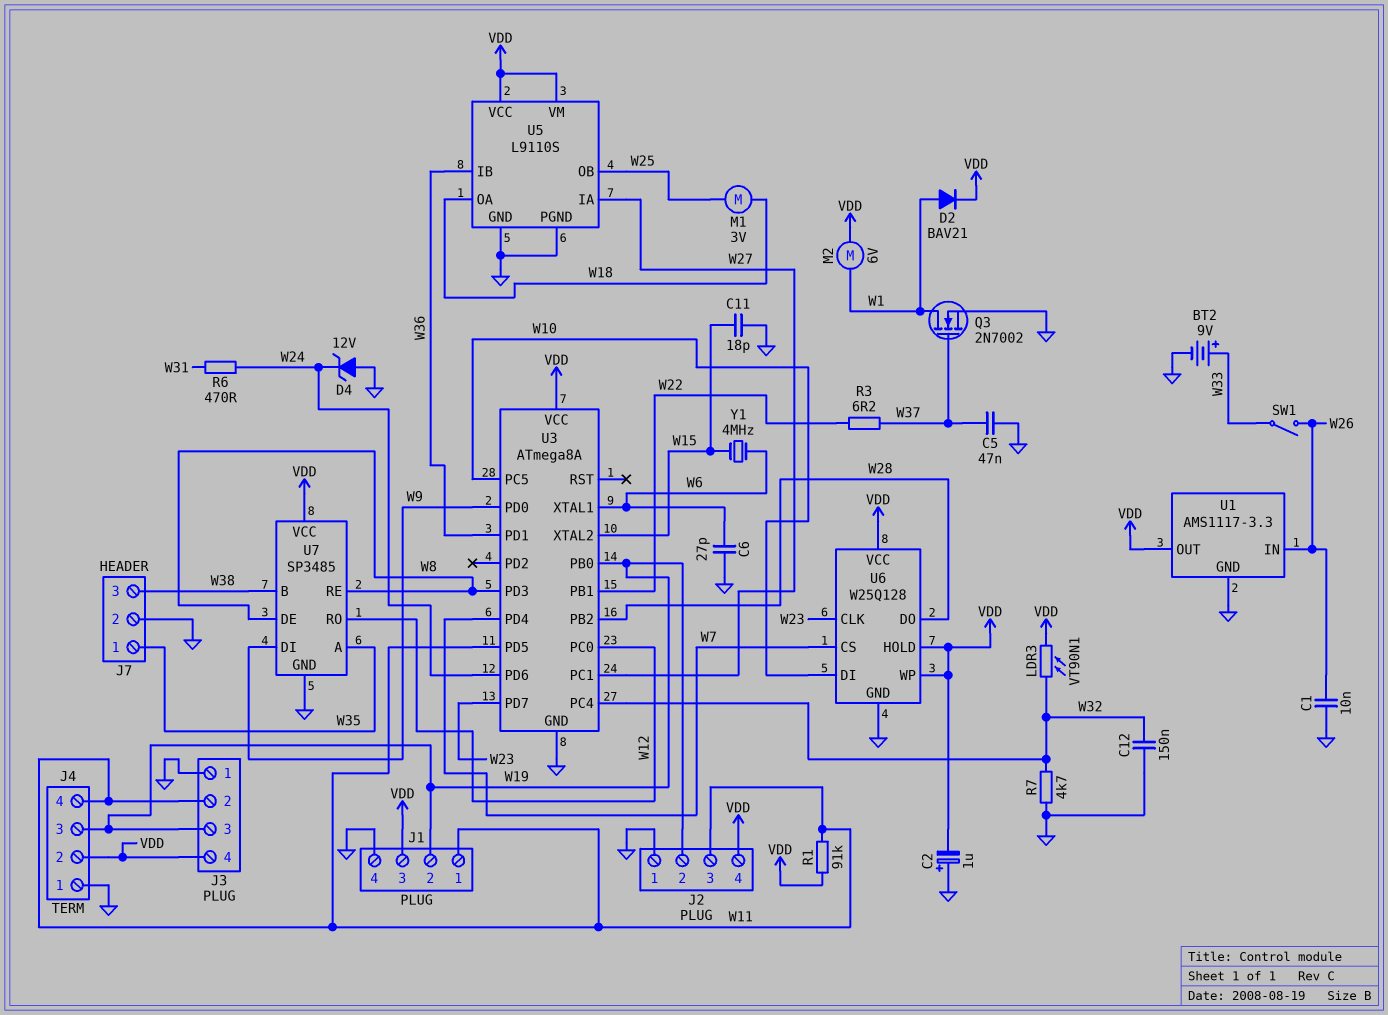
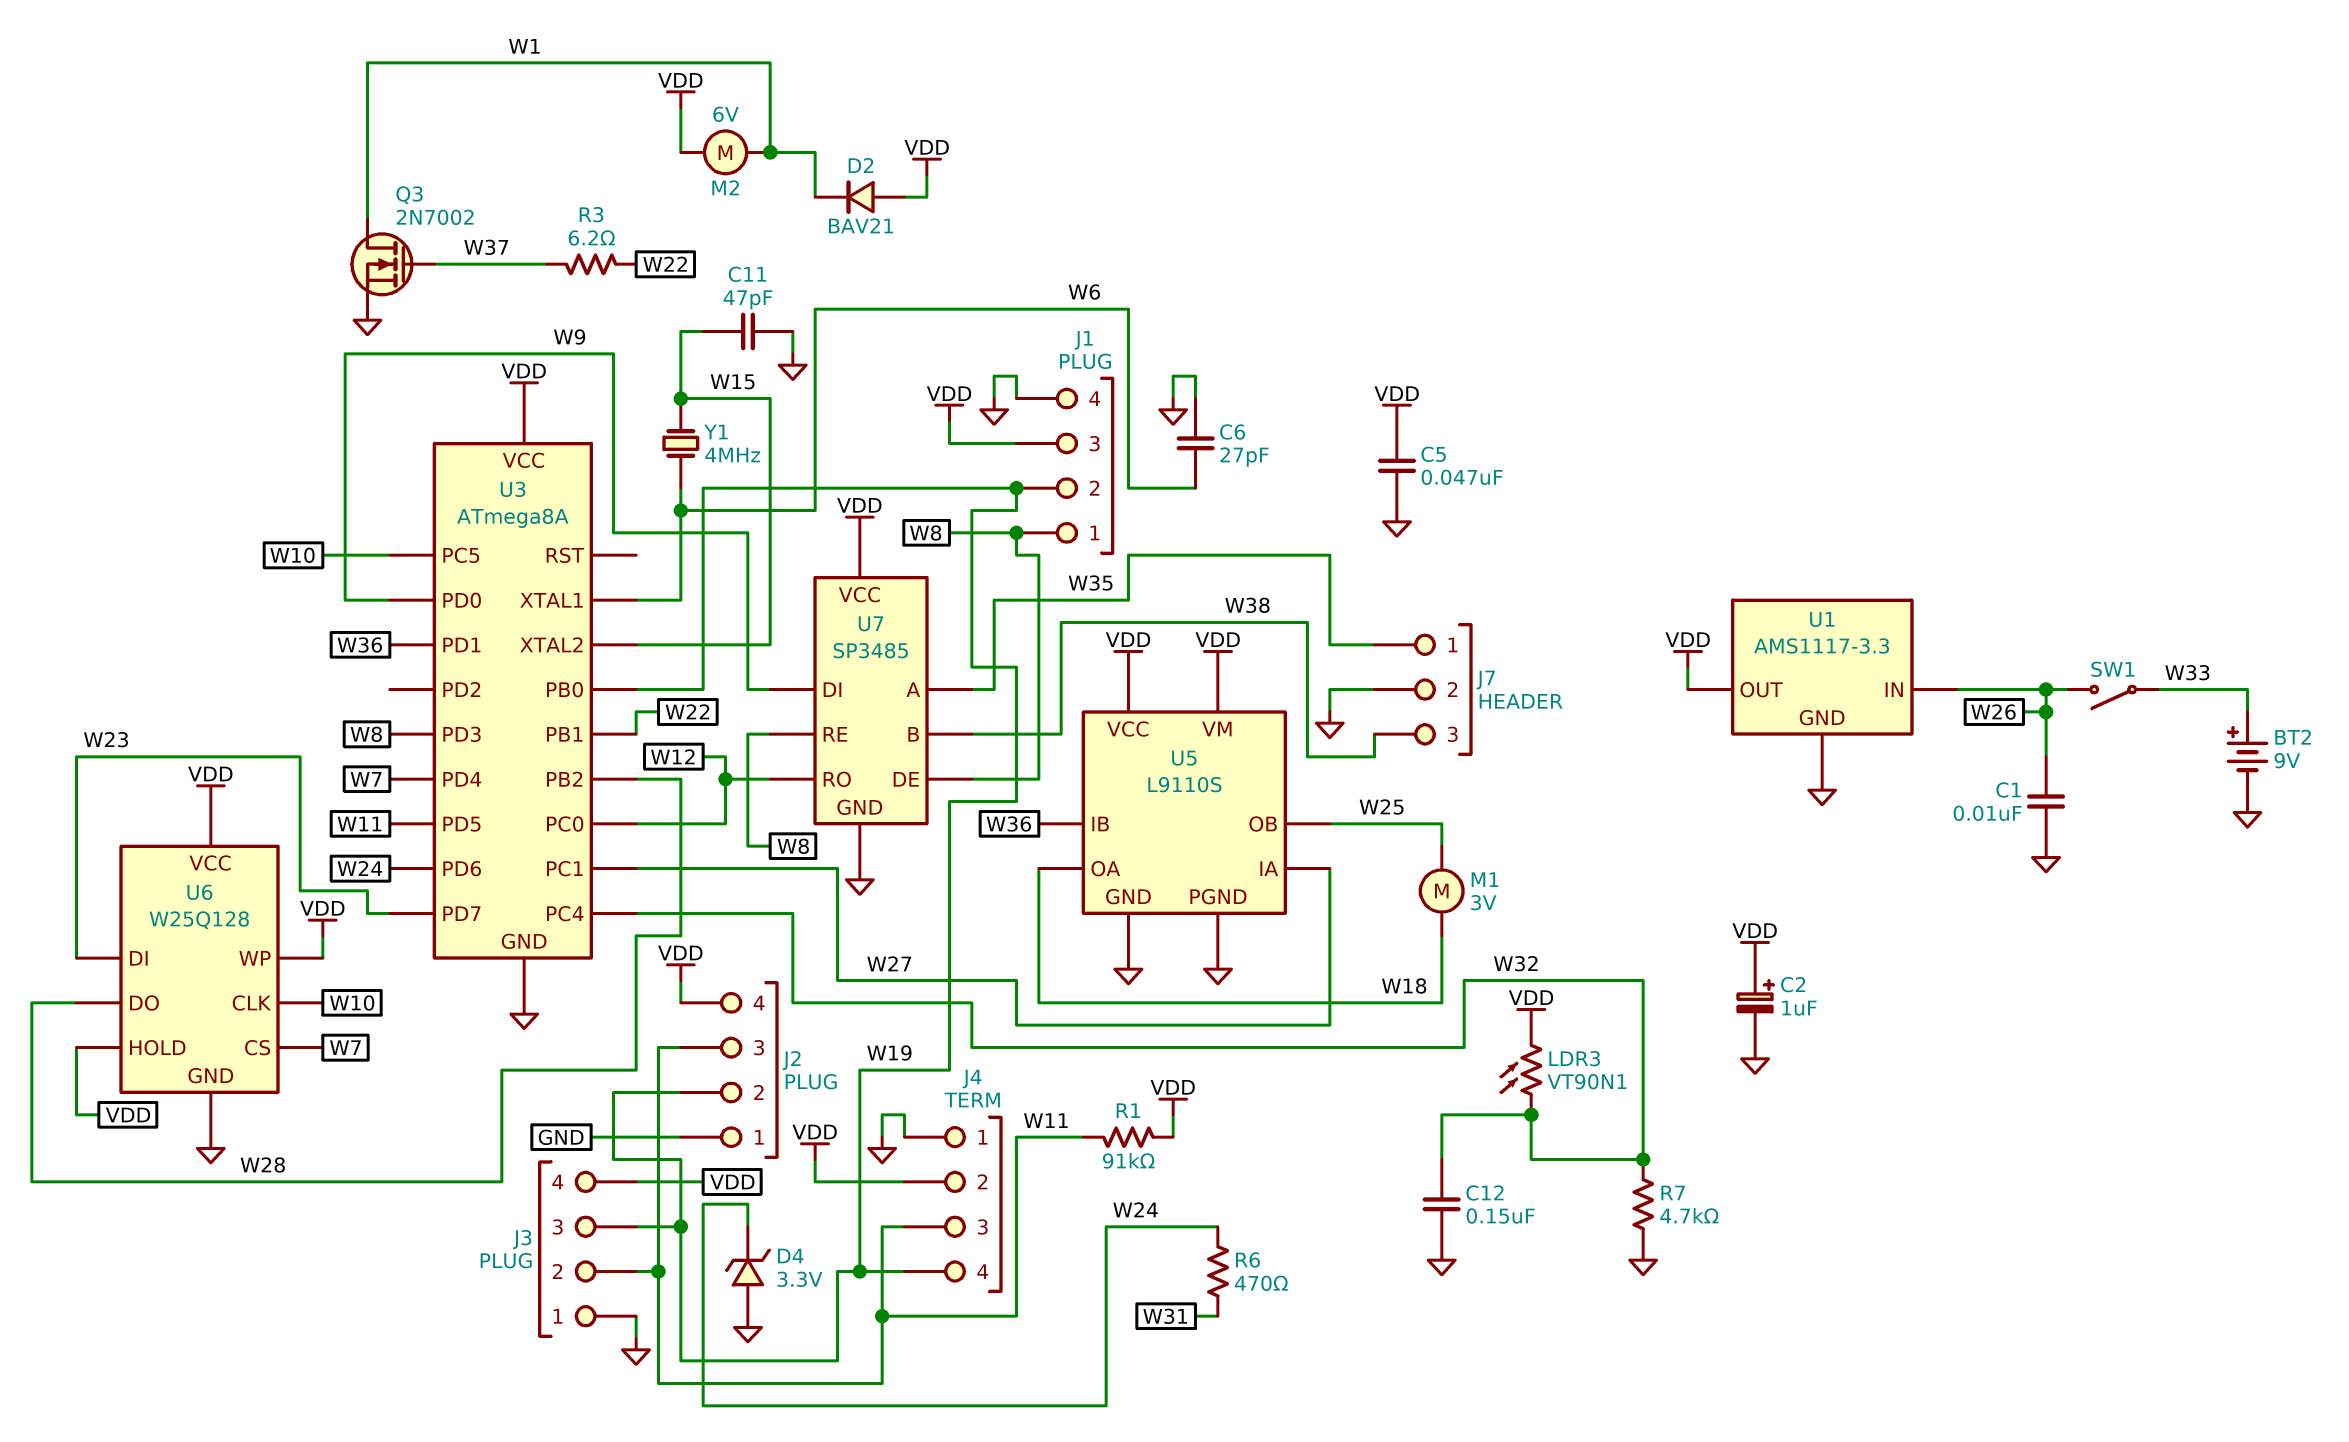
C2: 1uF (plus GND, minus VDD) -> 1uF (plus VDD, minus GND)
C5: 47nF (GND, W37) -> 47nF (GND, VDD)
C11: 18pF (GND, W15) -> 47pF (GND, W15)
D2: diode BAV21 (A W1, K VDD) -> diode BAV21 (A VDD, K W1)
D4: zener 12V (A GND, K W24) -> zener 3.3V (A GND, K W24)
J1 pin 1: W11 -> W8
J4 pin 3: W19 -> W11
J4 pin 4: W11 -> W19
U6 pin CLK: W23 -> W10
U6 pin DI: W10 -> W23

